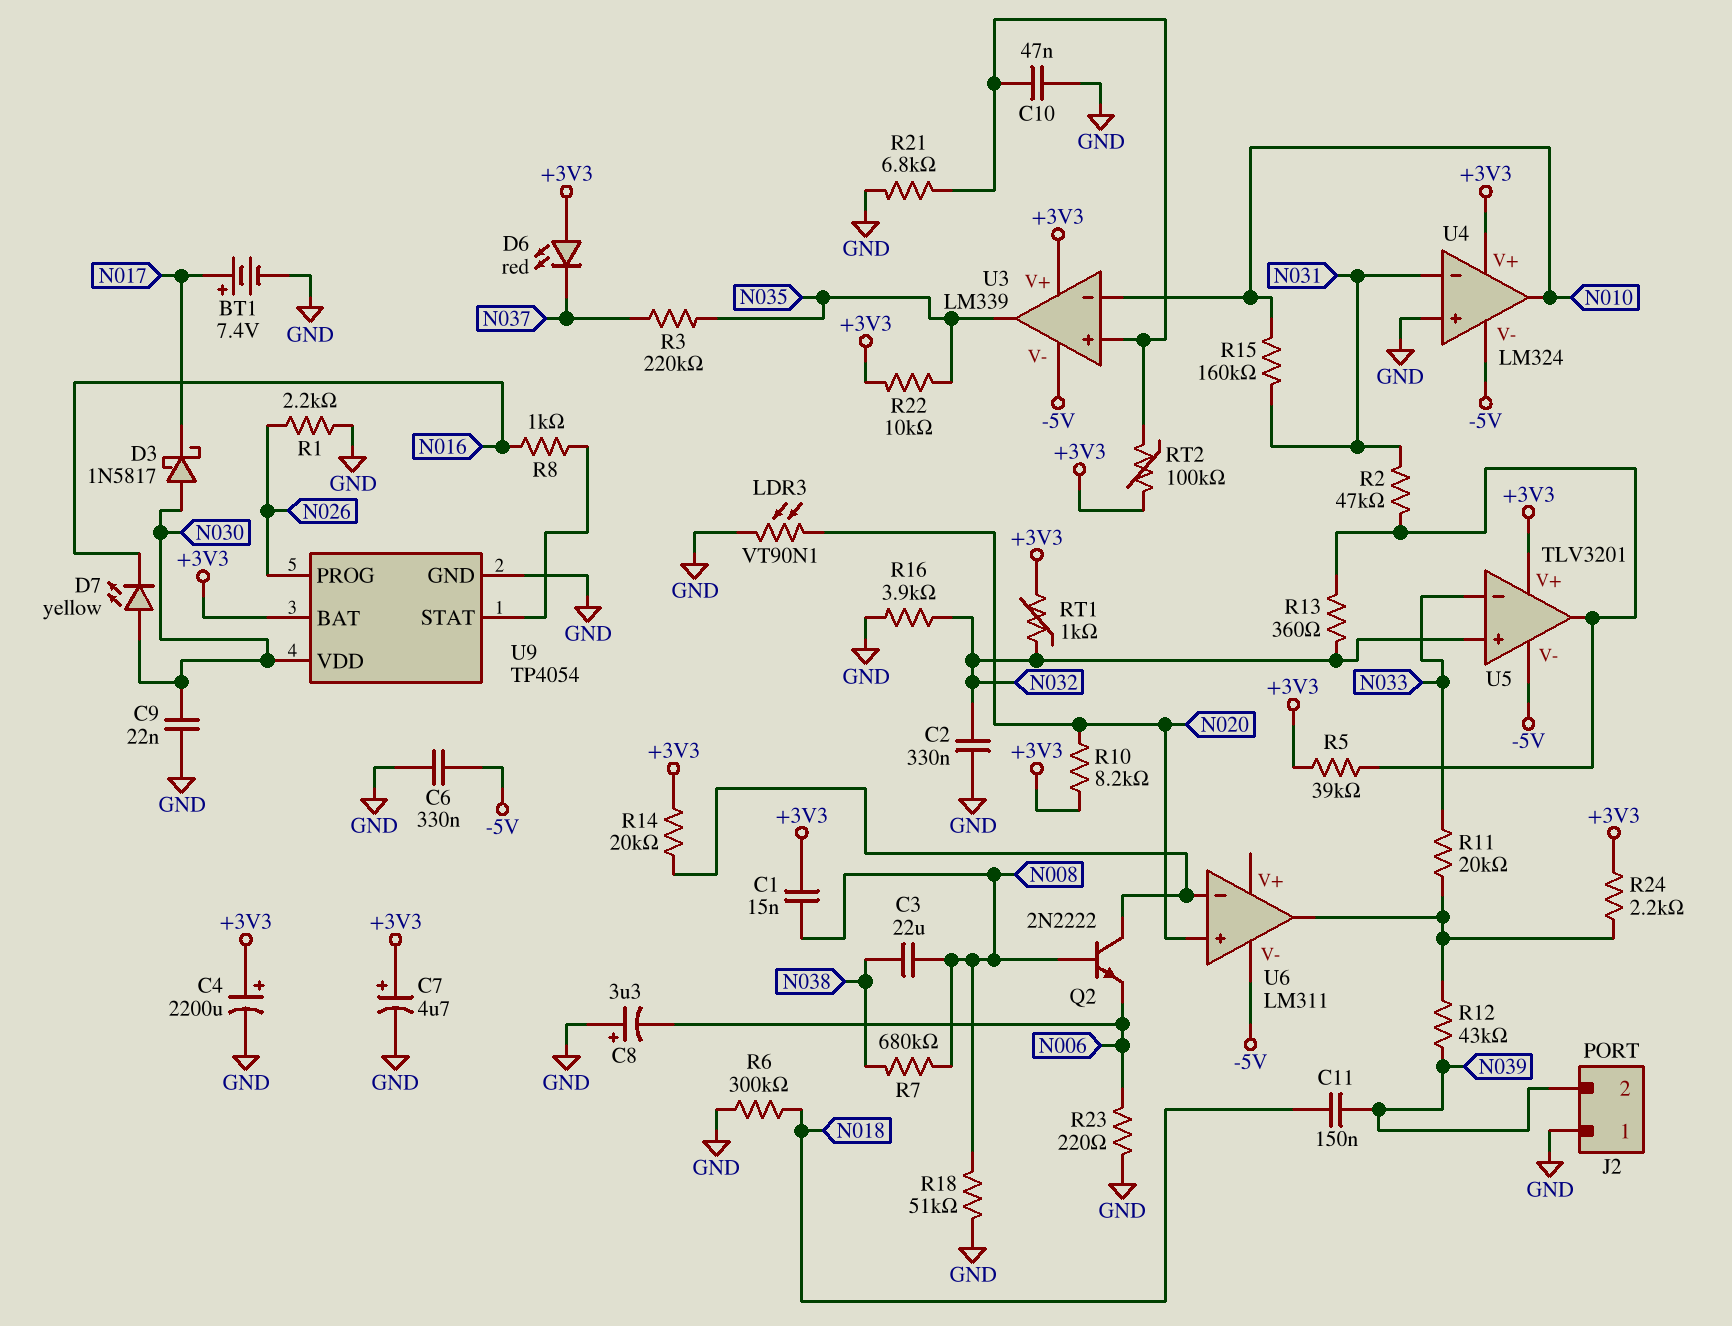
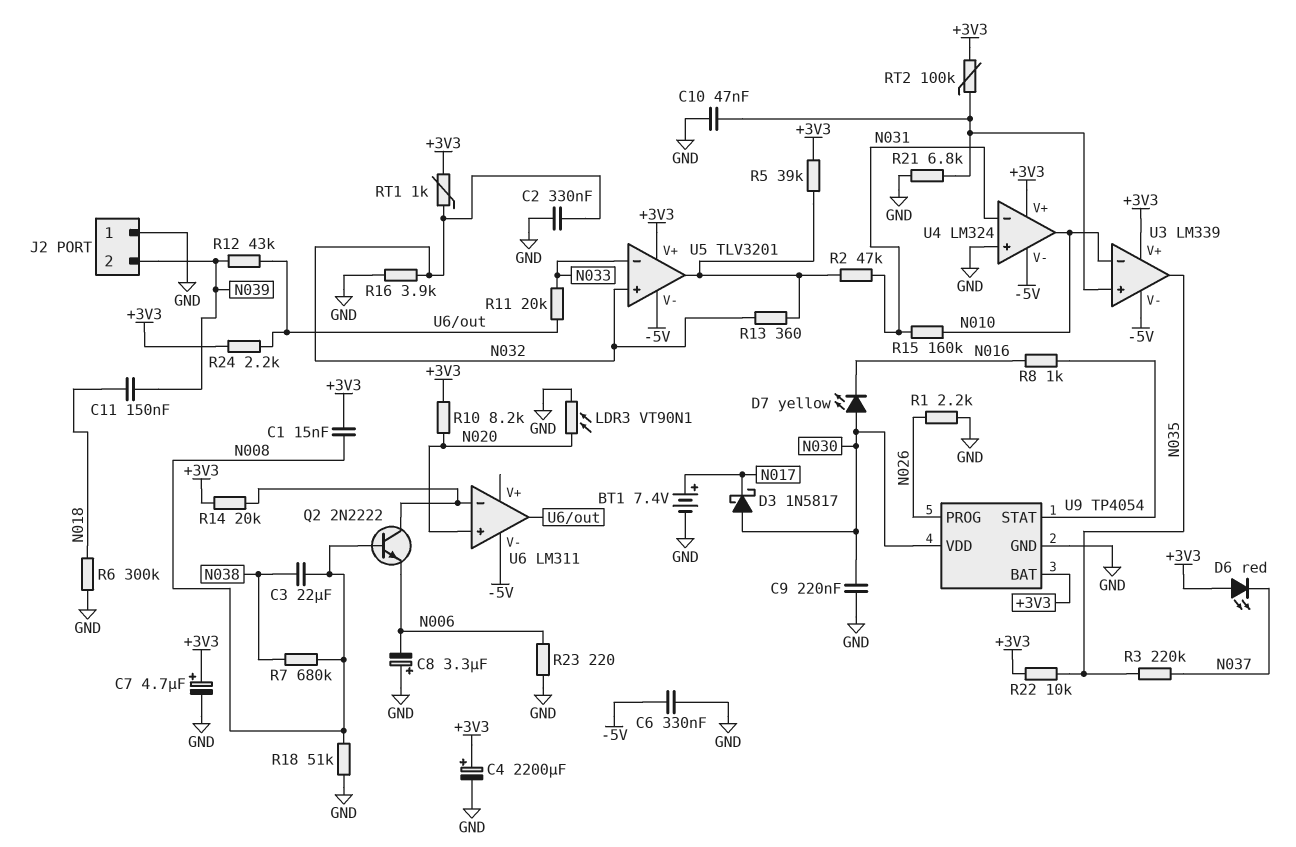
C9: 22nF (GND, N030) -> 220nF (GND, N030)

